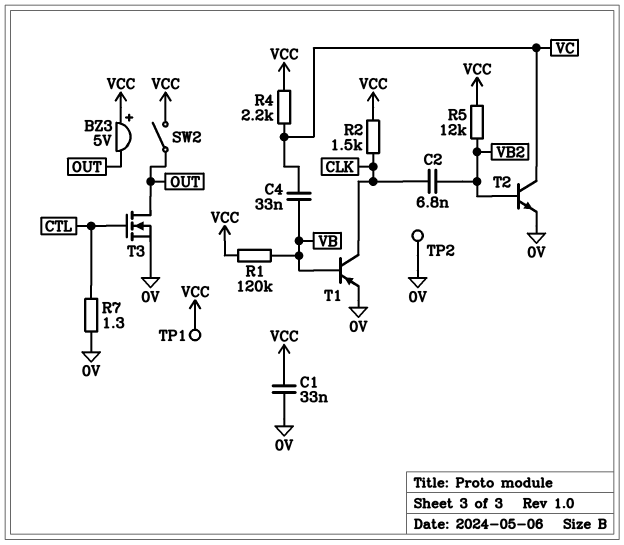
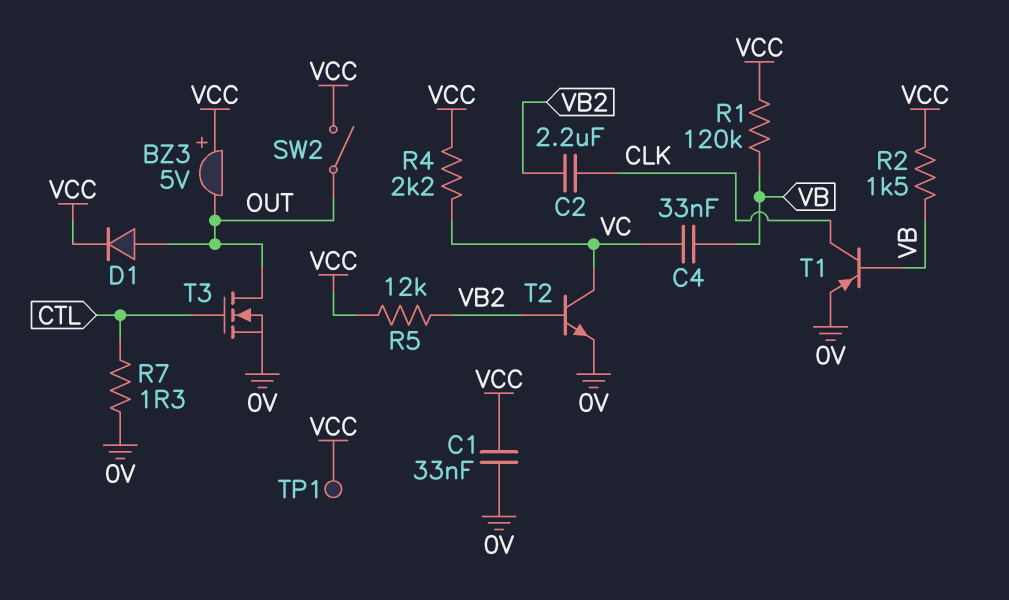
C2: 6.8nF (CLK, VB2) -> 2.2uF (CLK, VB2)
D1: none -> diode (A OUT, K VCC)
R2: 1.5k (CLK, VCC) -> 1.5k (VB, VCC)
TP2: test point (0V) -> none

